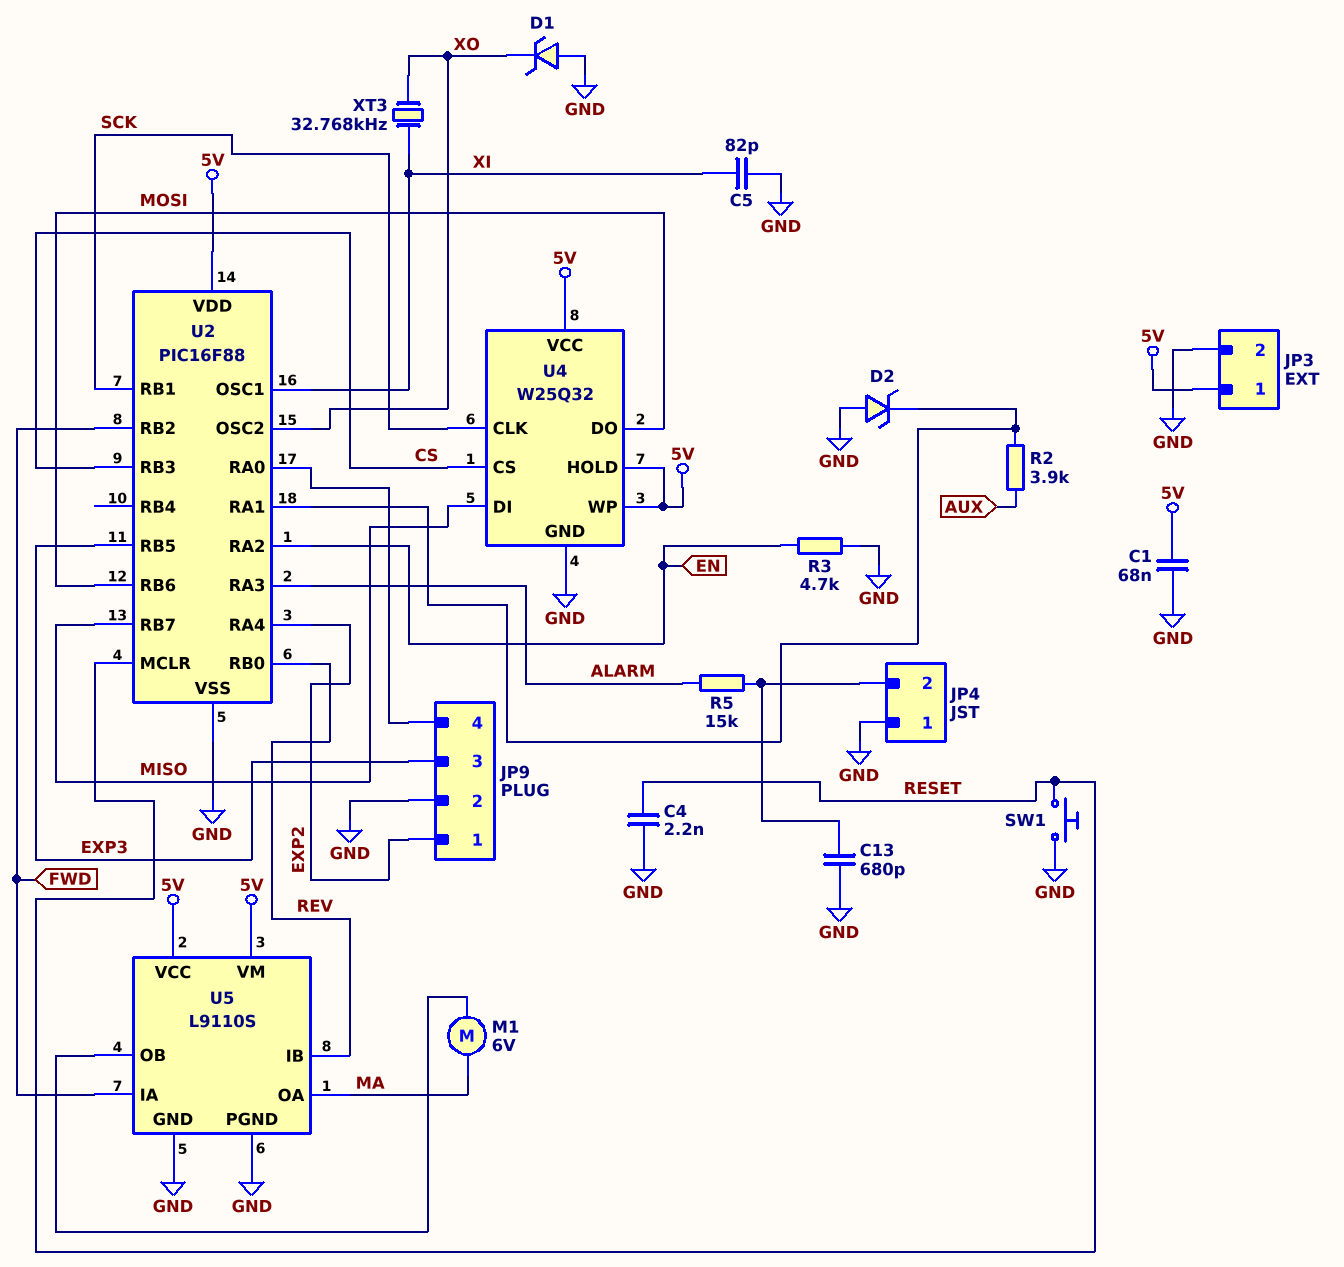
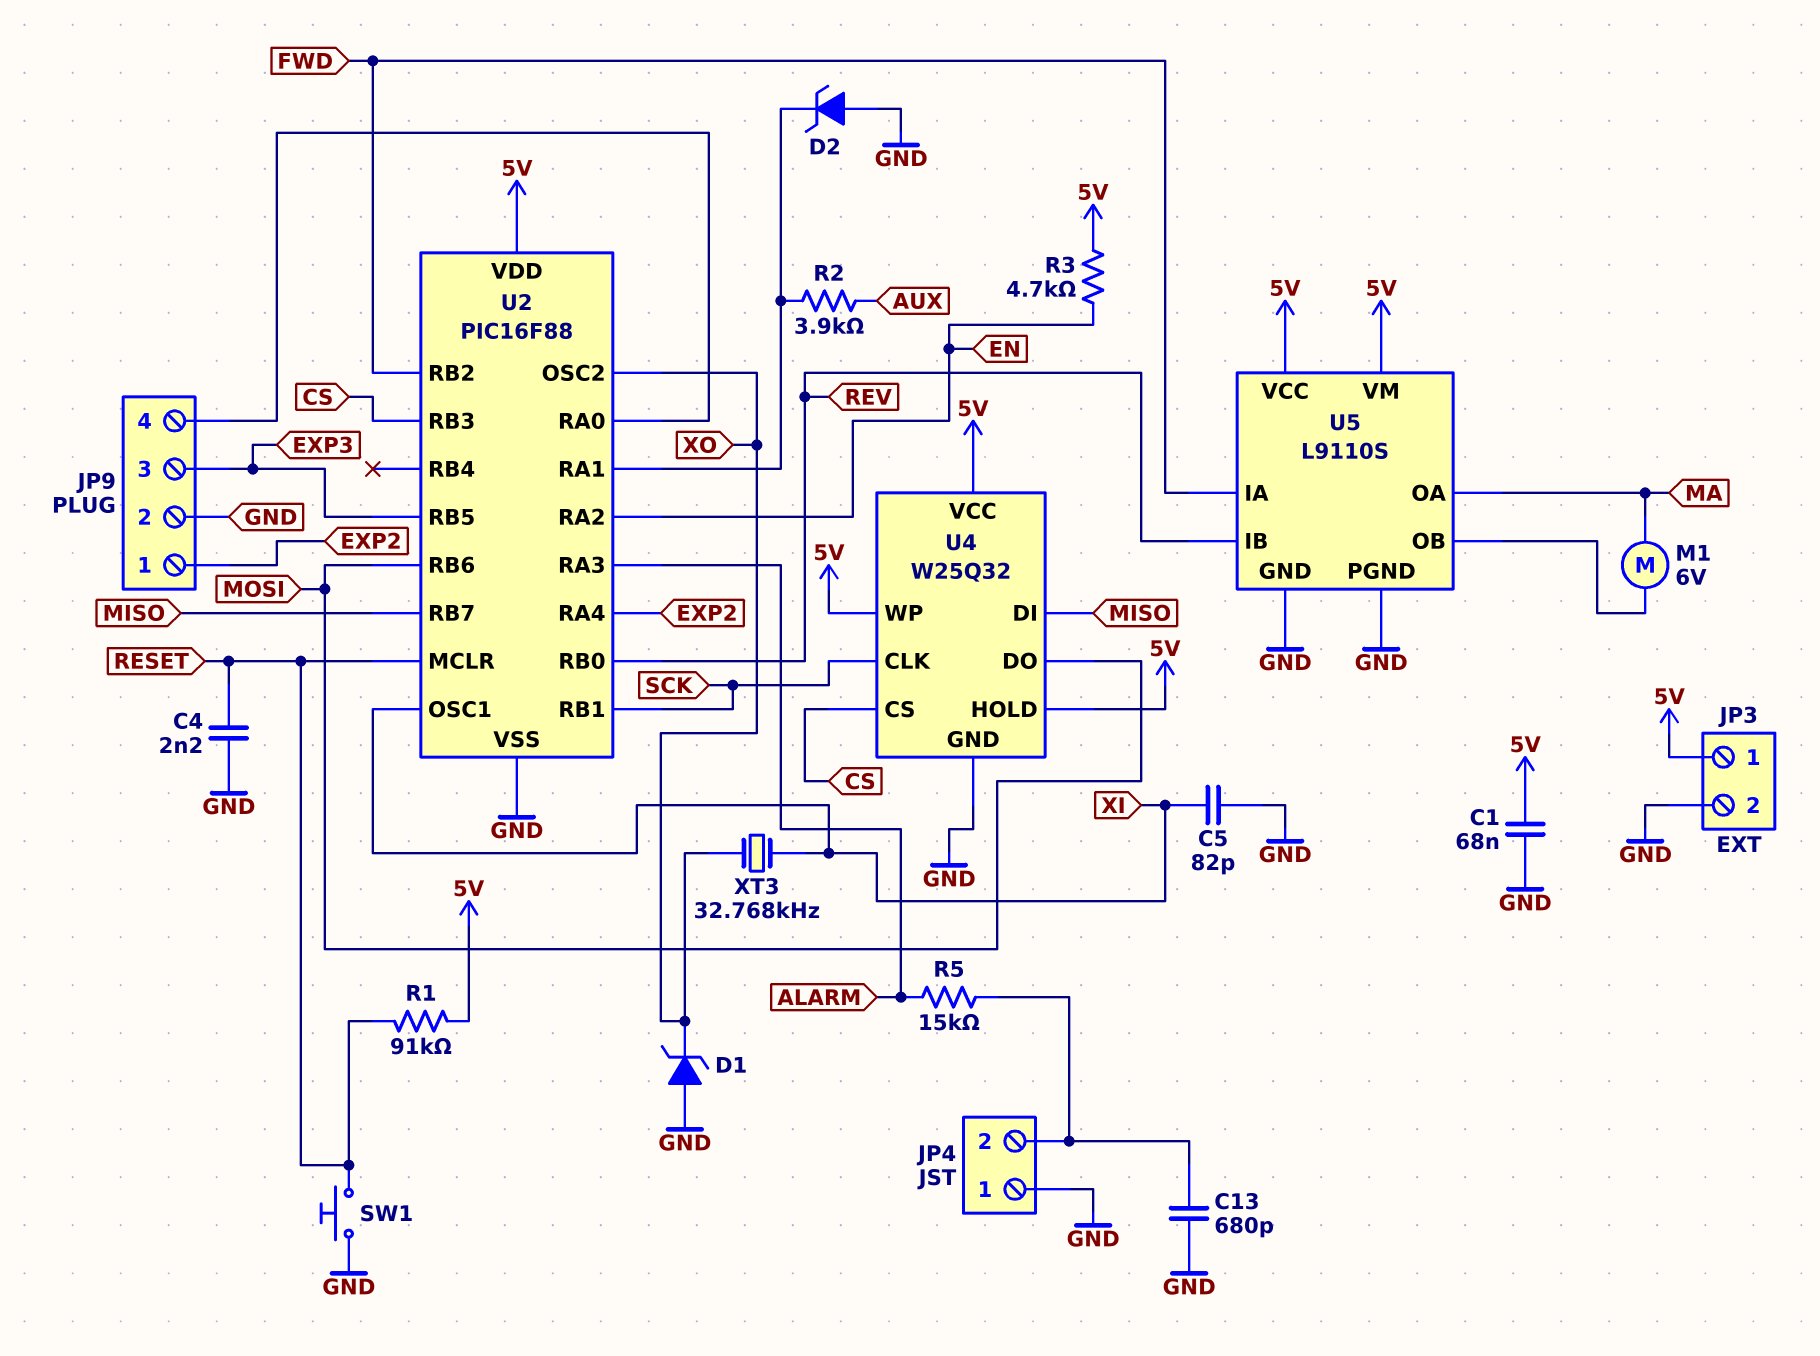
R1: none -> 91k (5V, RESET)
R3: 4.7k (EN, GND) -> 4.7k (5V, EN)

